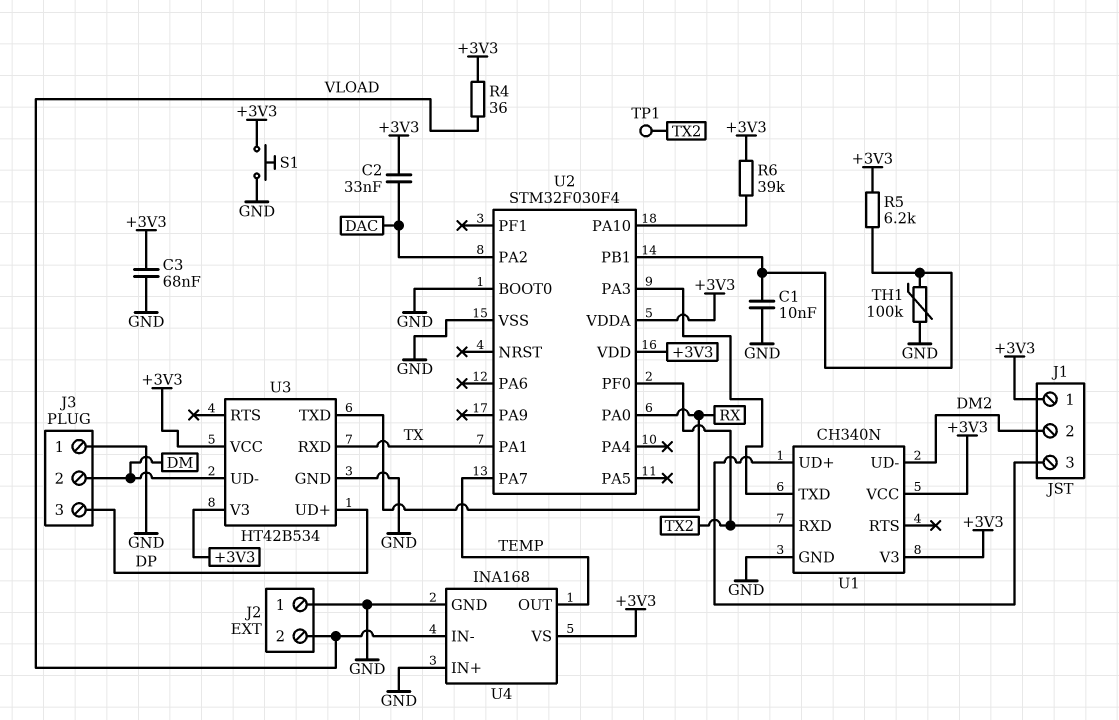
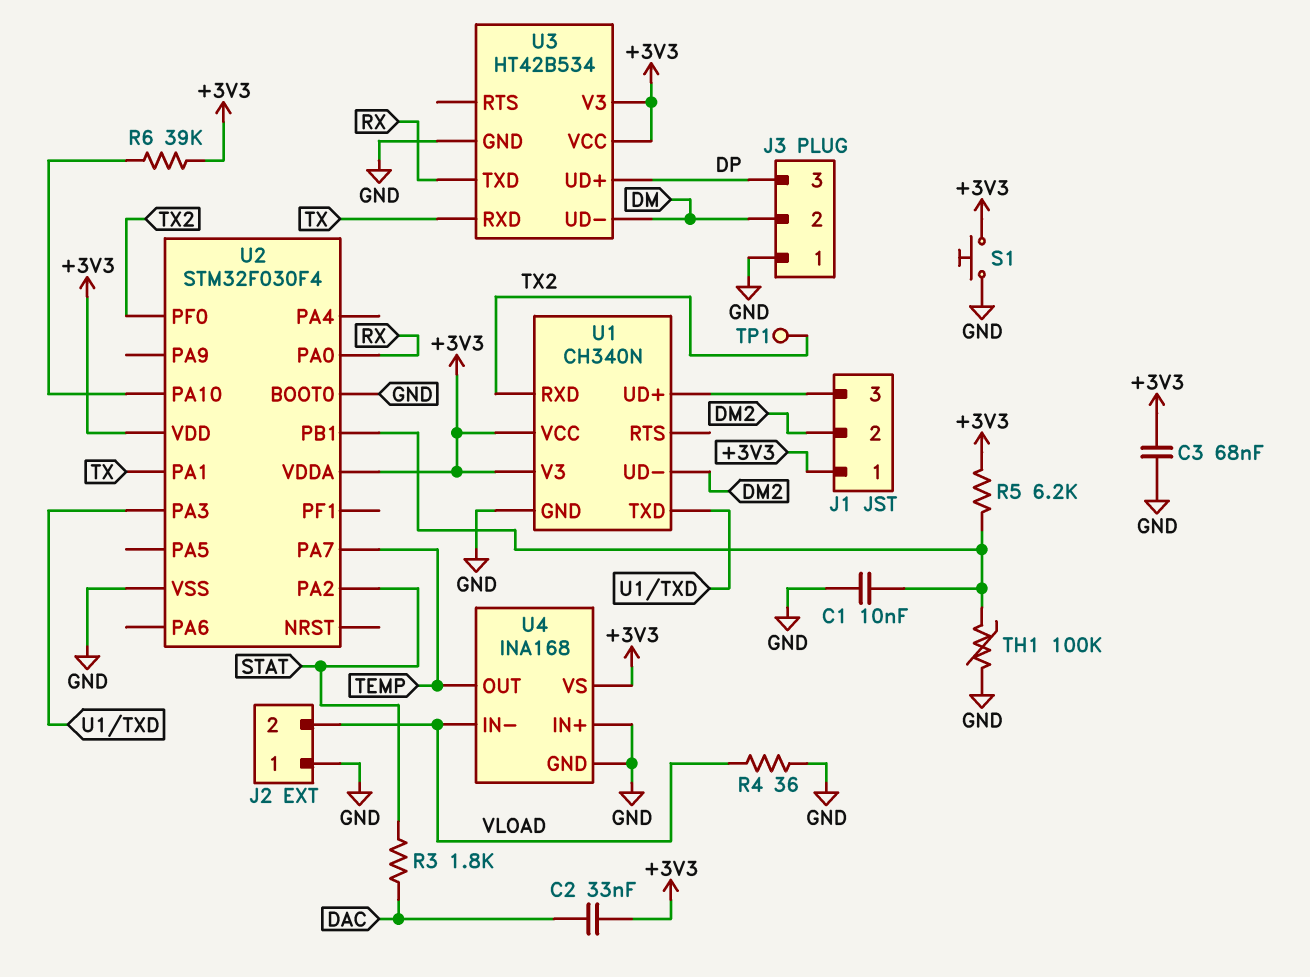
R3: none -> 1.8k (DAC, STAT)
R4: 36 (+3V3, VLOAD) -> 36 (GND, VLOAD)
U2 pin PA2: DAC -> STAT

